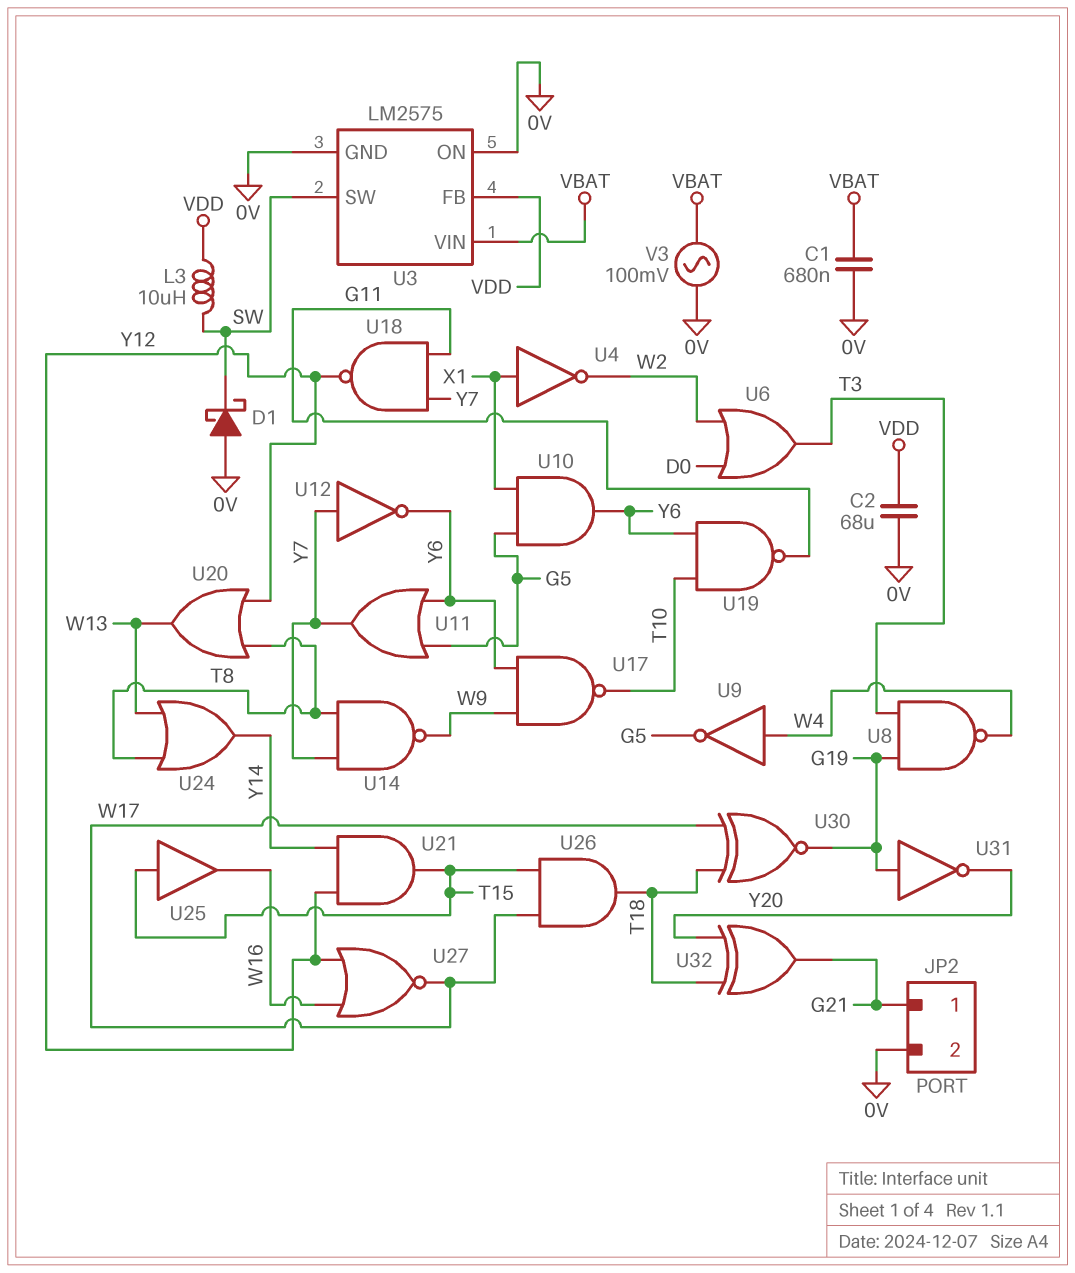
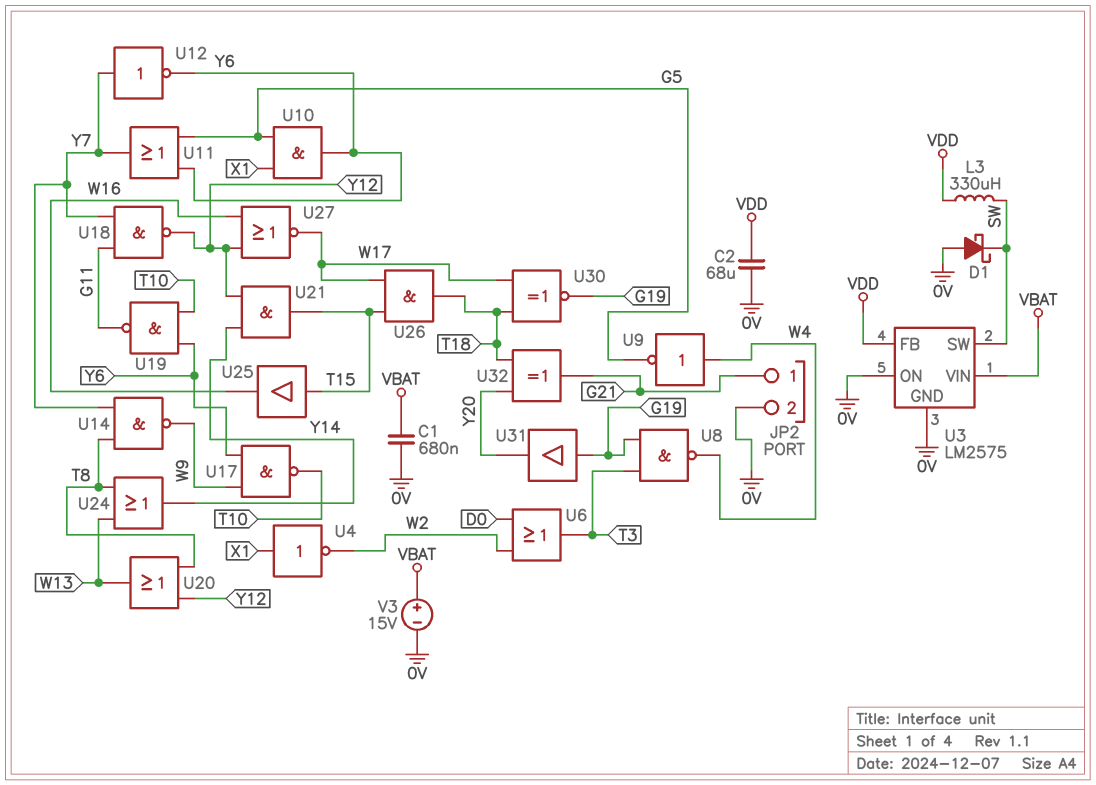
L3: 10uH (SW, VDD) -> 330uH (SW, VDD)
U31: NOT (in G19, out Y20) -> buffer (in G19, out Y20)
V3: AC 100mV (0V, VBAT) -> 15V (plus VBAT, minus 0V)

